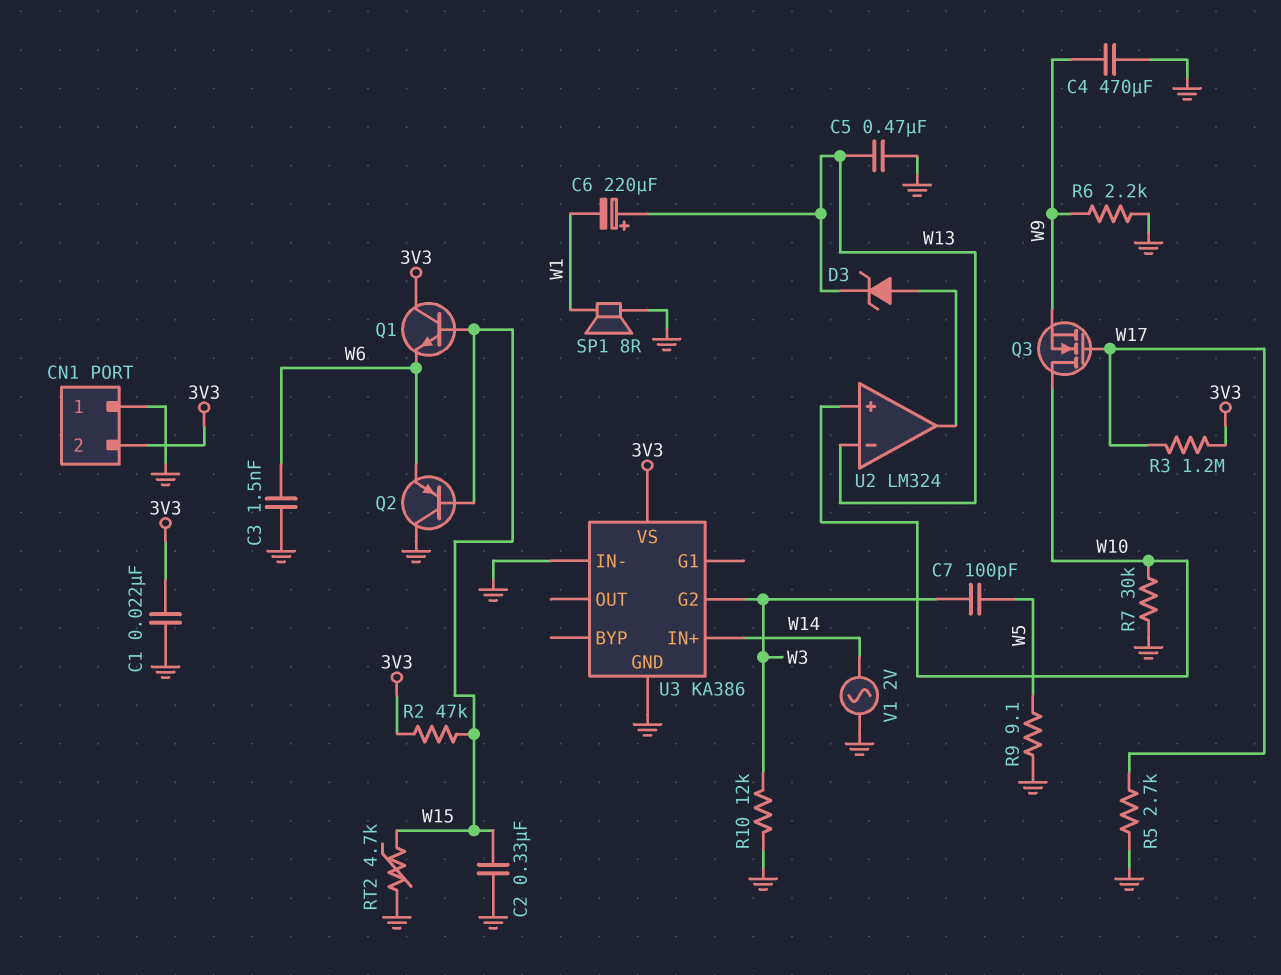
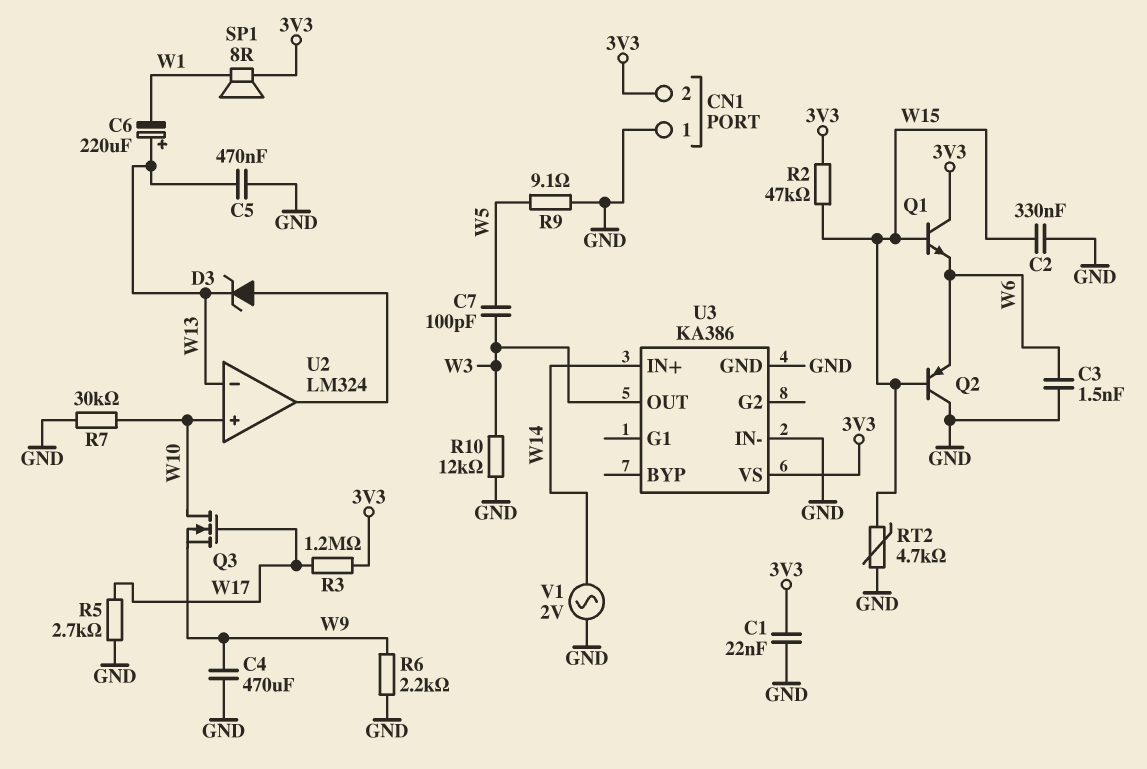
SP1: speaker 8R (GND, W1) -> speaker 8R (3V3, W1)
U3 pin G2: W3 -> none
U3 pin OUT: none -> W3

